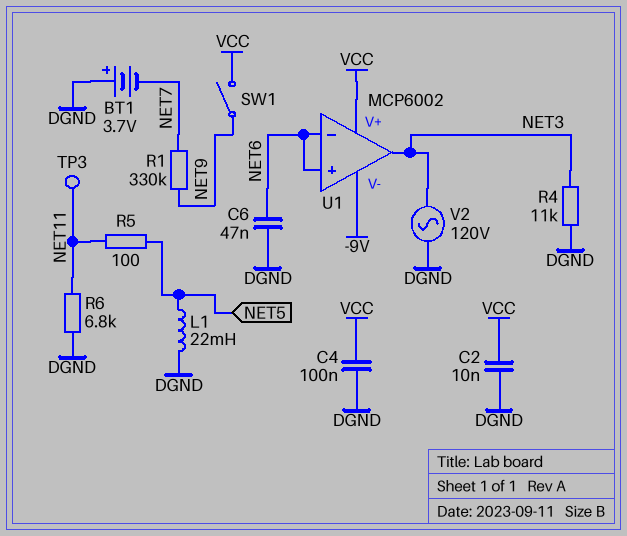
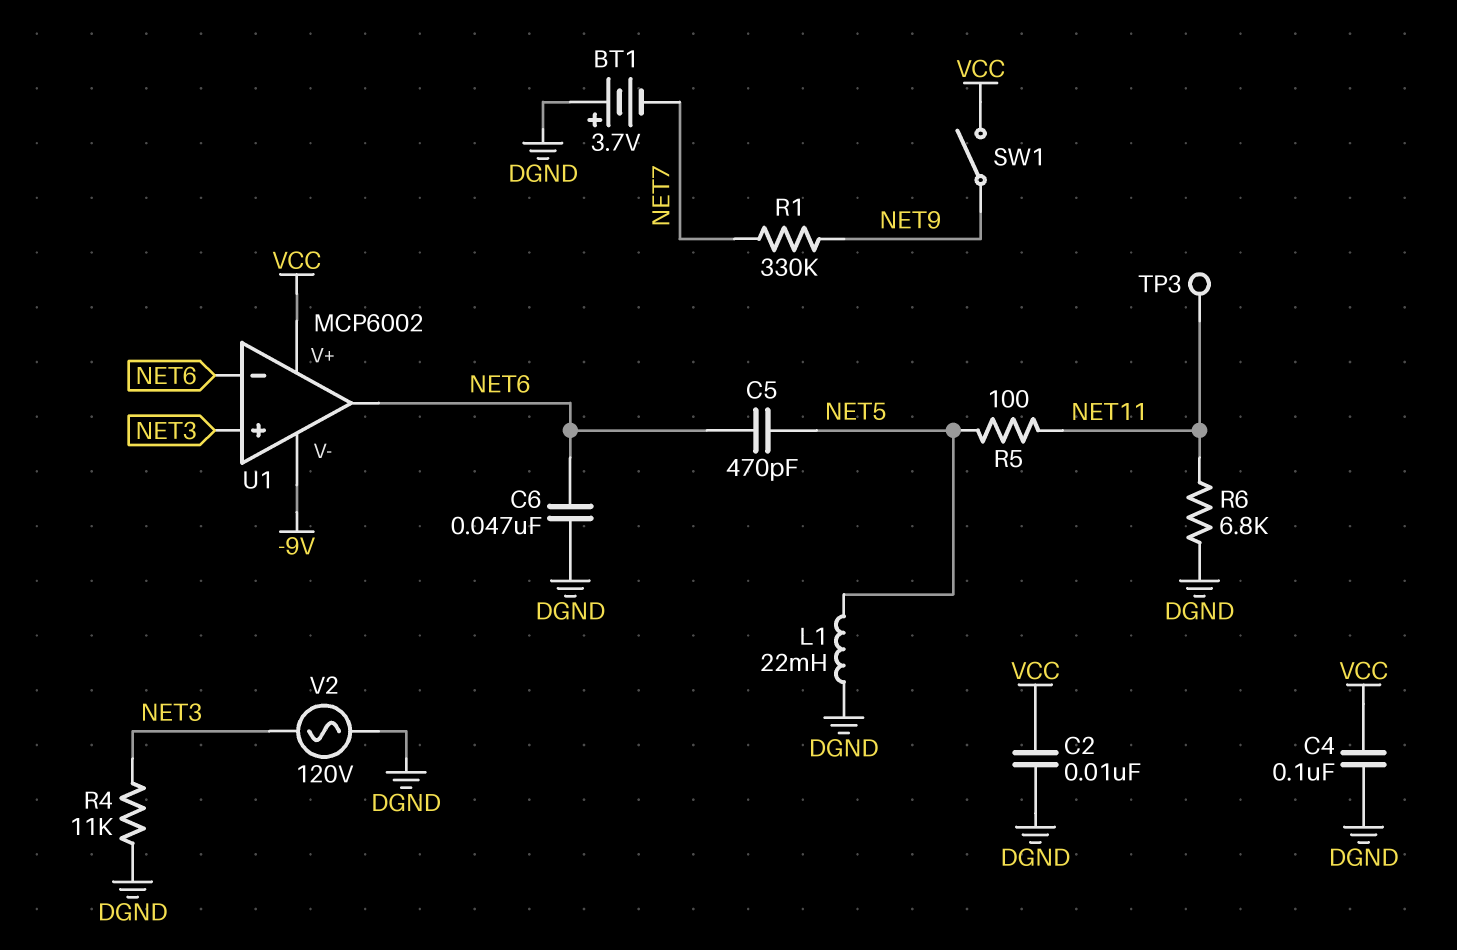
C5: none -> 470pF (NET5, NET6)
U1 pin in+: NET6 -> NET3
U1 pin out: NET3 -> NET6

